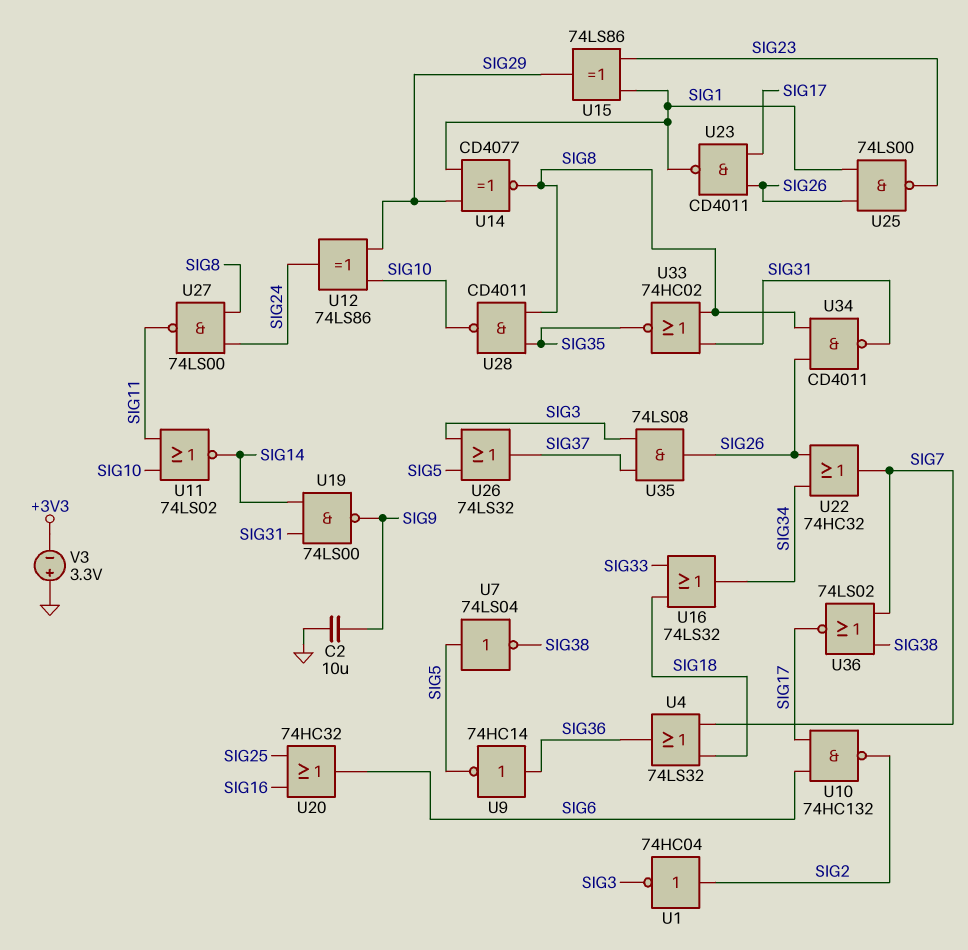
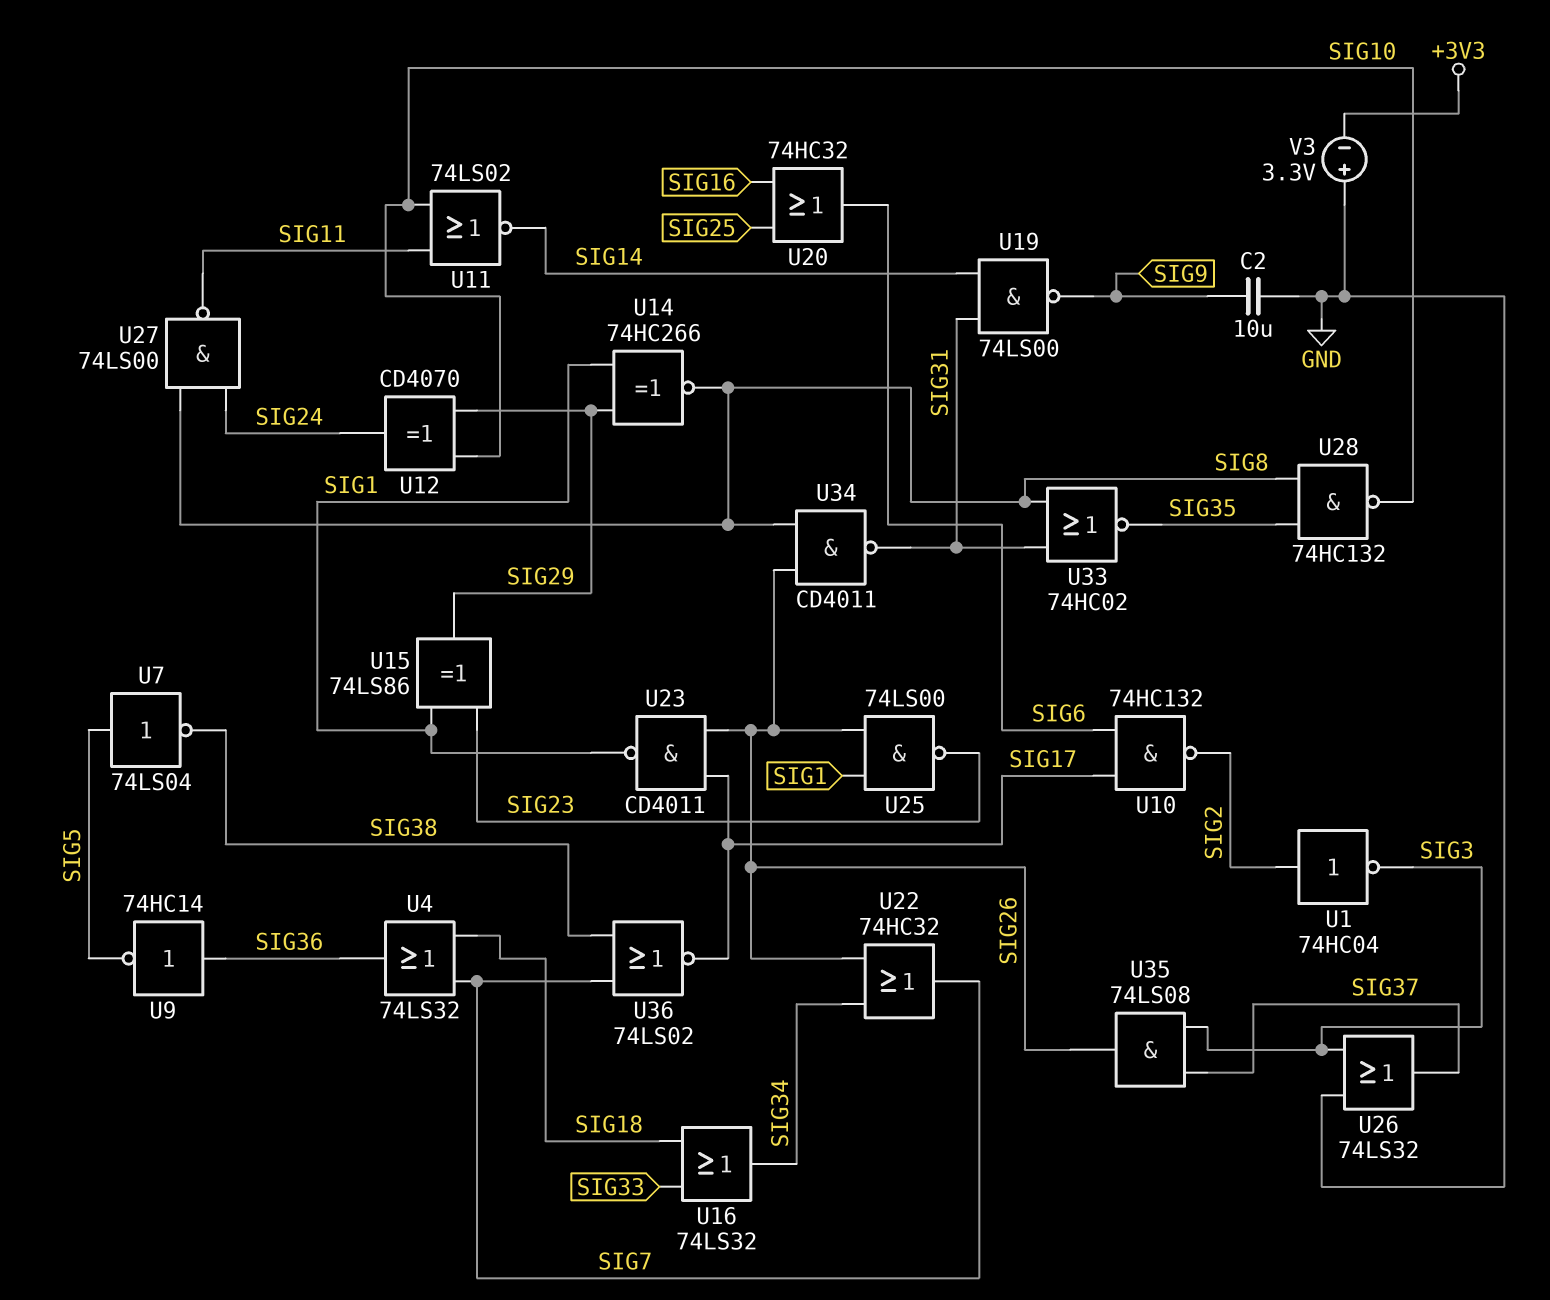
U12: XOR 74LS86 (in SIG10, in SIG29, out SIG24) -> XOR CD4070 (in SIG10, in SIG29, out SIG24)
U14: XNOR CD4077 (in SIG1, in SIG29, out SIG8) -> XNOR 74HC266 (in SIG1, in SIG29, out SIG8)
U26: OR 74LS32 (in SIG3, in SIG5, out SIG37) -> OR 74LS32 (in GND, in SIG3, out SIG37)
U28: NAND CD4011 (in SIG8, in SIG35, out SIG10) -> NAND 74HC132 (in SIG8, in SIG35, out SIG10)

